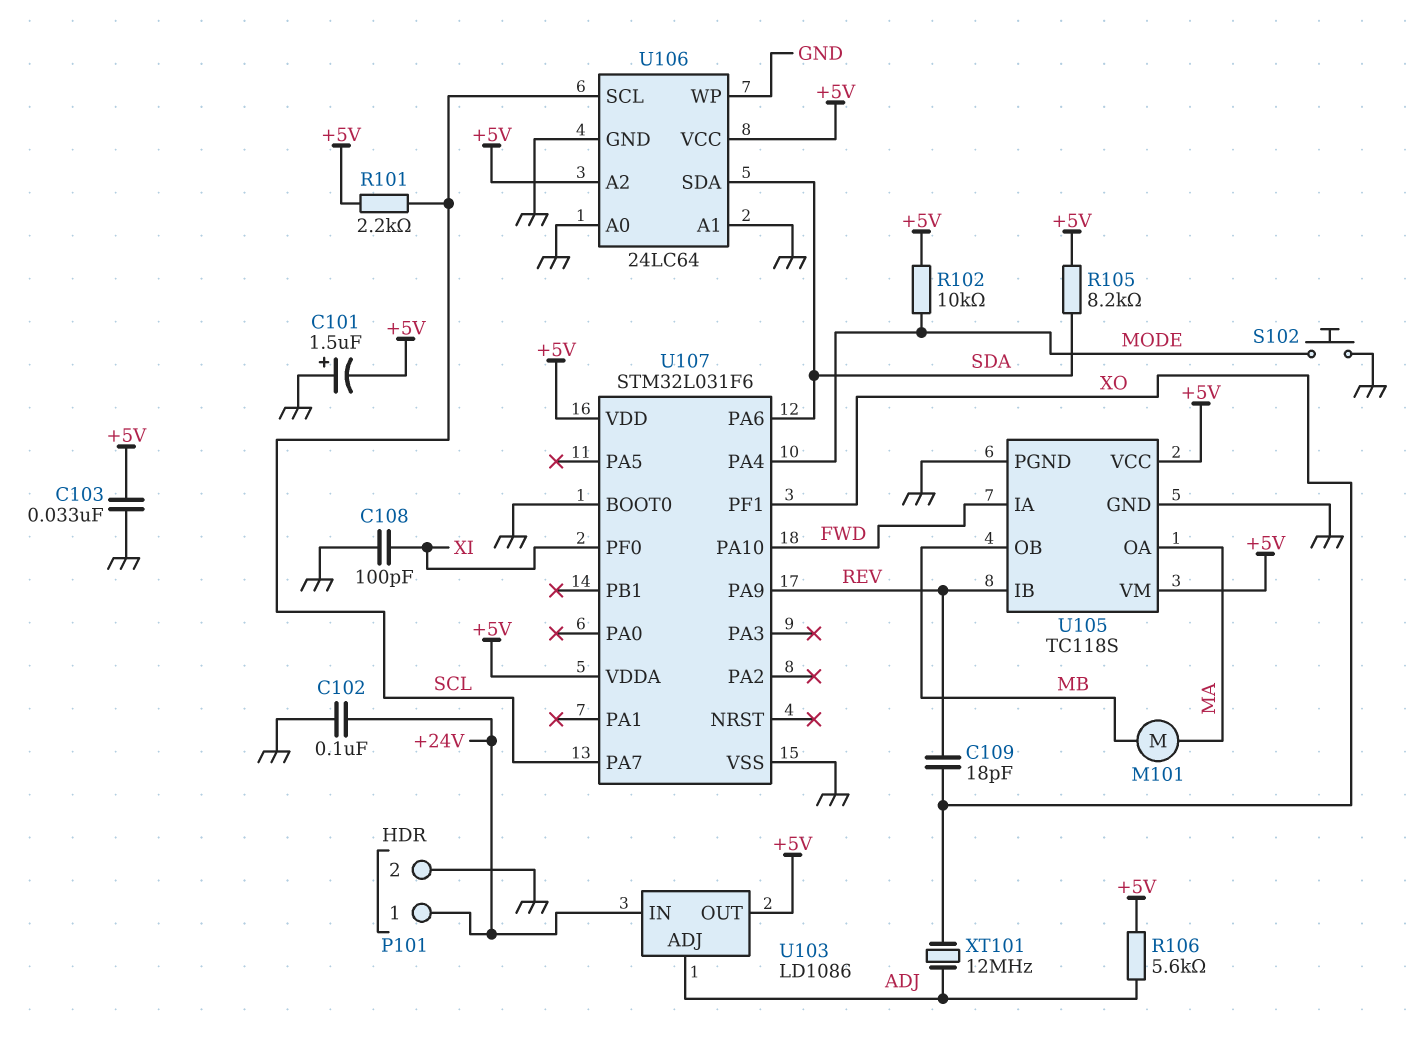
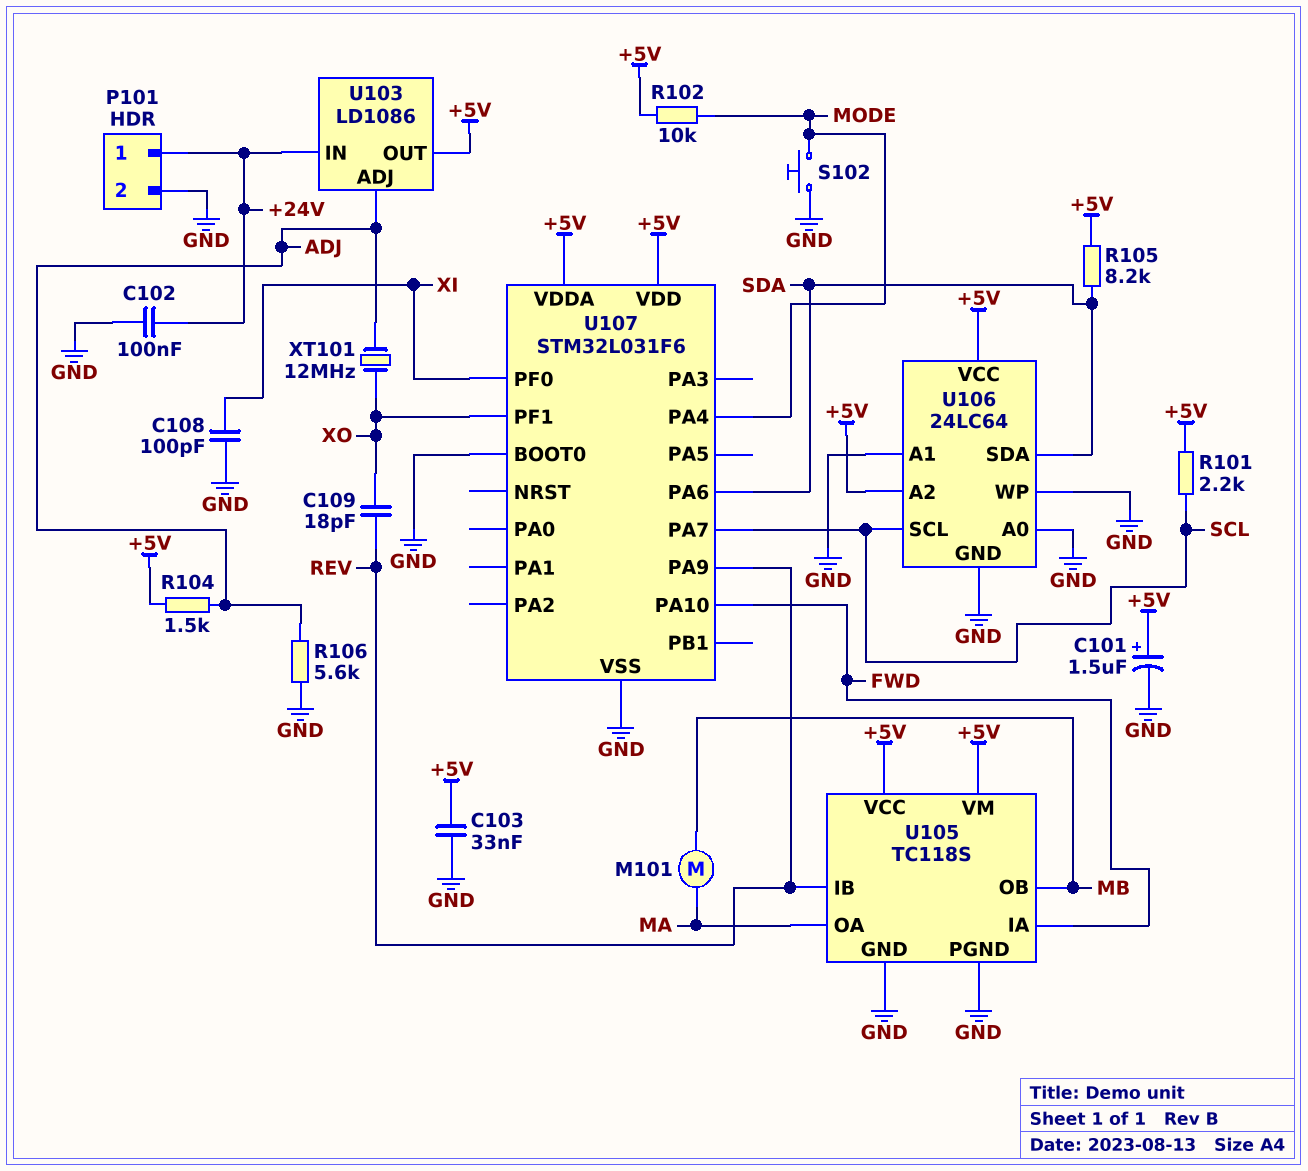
C101: 1.5uF (plus GND, minus +5V) -> 1.5uF (plus +5V, minus GND)
R104: none -> 1.5k (+5V, ADJ)
R106: 5.6k (+5V, ADJ) -> 5.6k (ADJ, GND)

